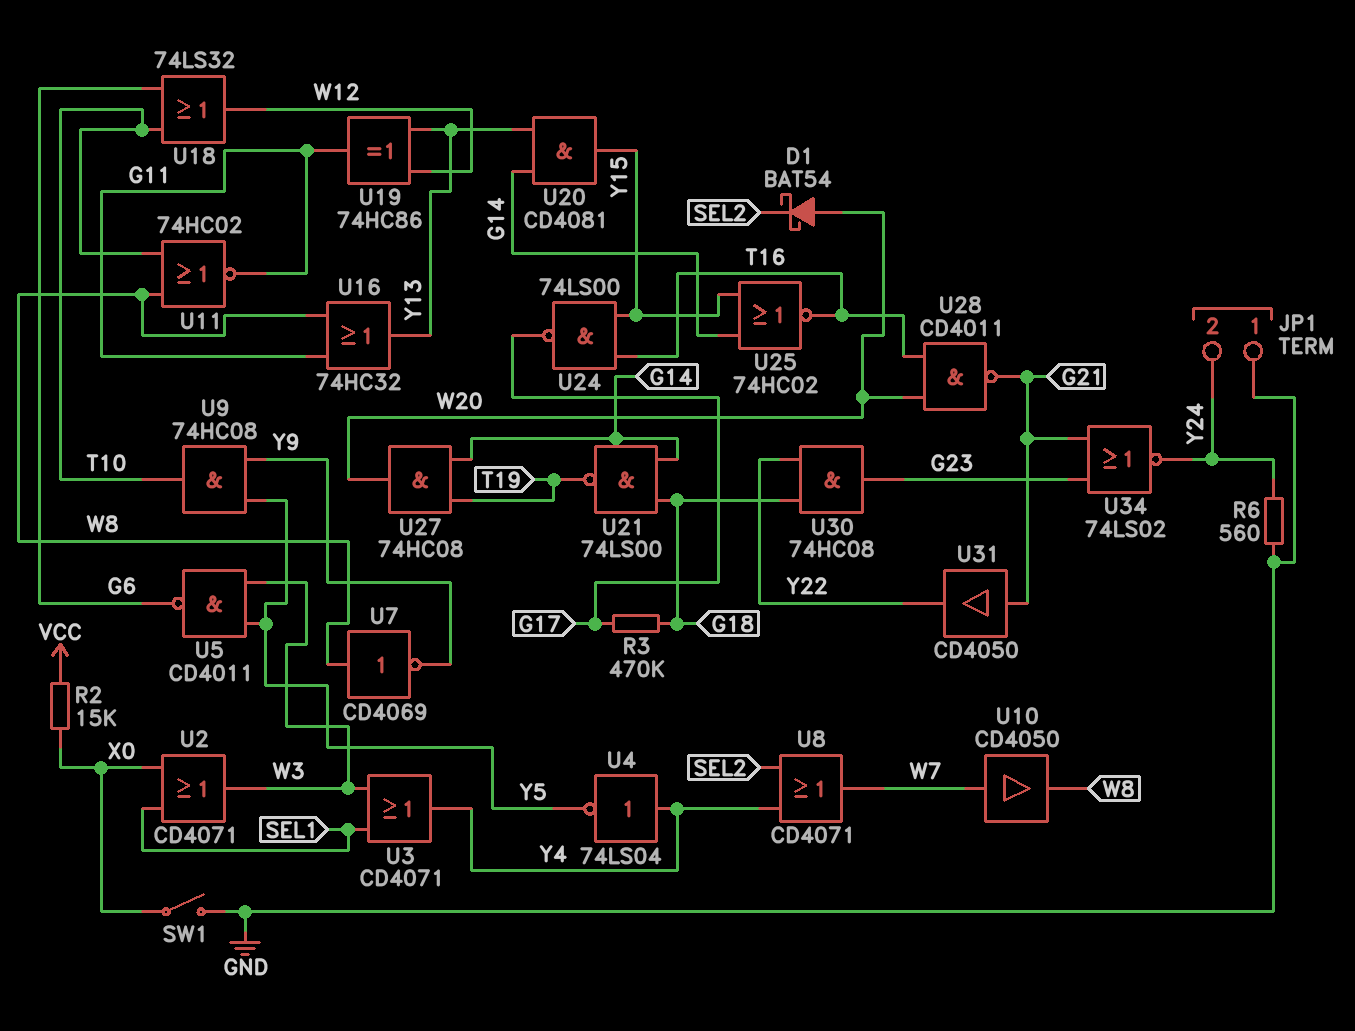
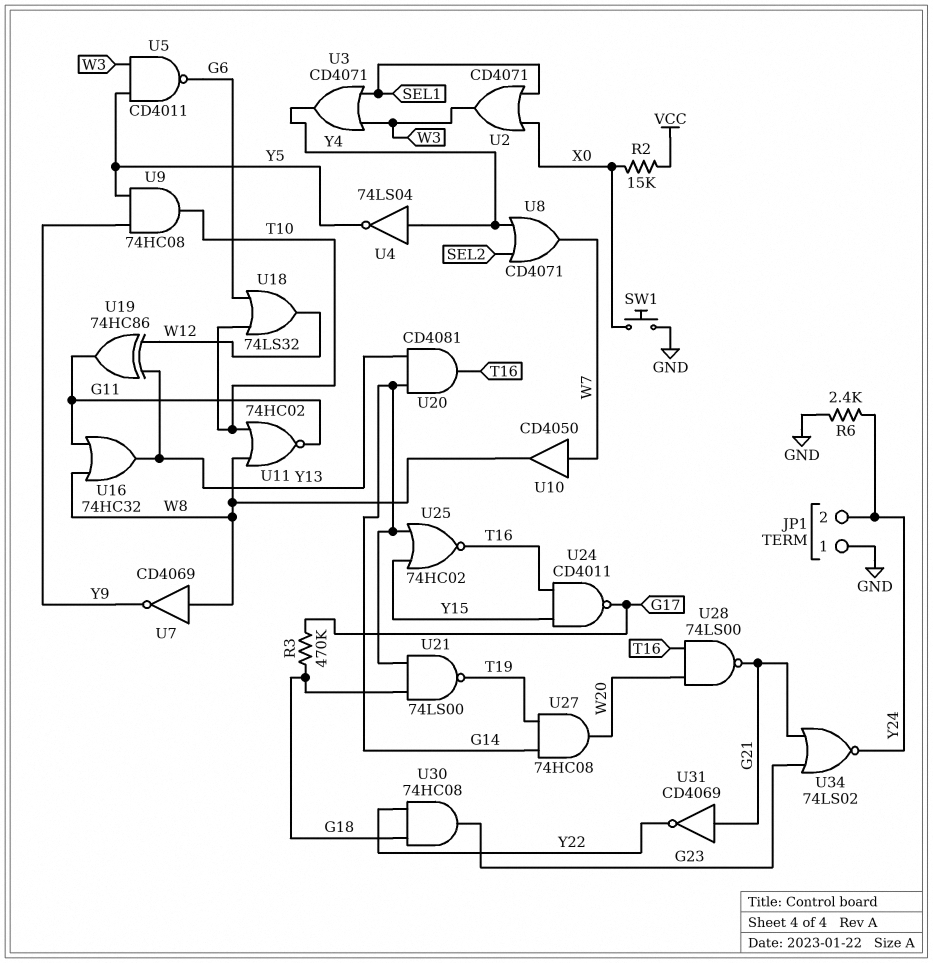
D1: schottky BAT54 (A W20, K SEL2) -> none
R6: 560 (GND, Y24) -> 2.4k (GND, Y24)
SW1: switch (GND, X0) -> button (GND, X0)
U20: AND CD4081 (in G14, in Y13, out Y15) -> AND CD4081 (in G14, in Y13, out T16)
U24: NAND 74LS00 (in T16, in Y15, out G17) -> NAND CD4011 (in T16, in Y15, out G17)
U28: NAND CD4011 (in T16, in W20, out G21) -> NAND 74LS00 (in T16, in W20, out G21)
U31: buffer CD4050 (in G21, out Y22) -> NOT CD4069 (in G21, out Y22)

